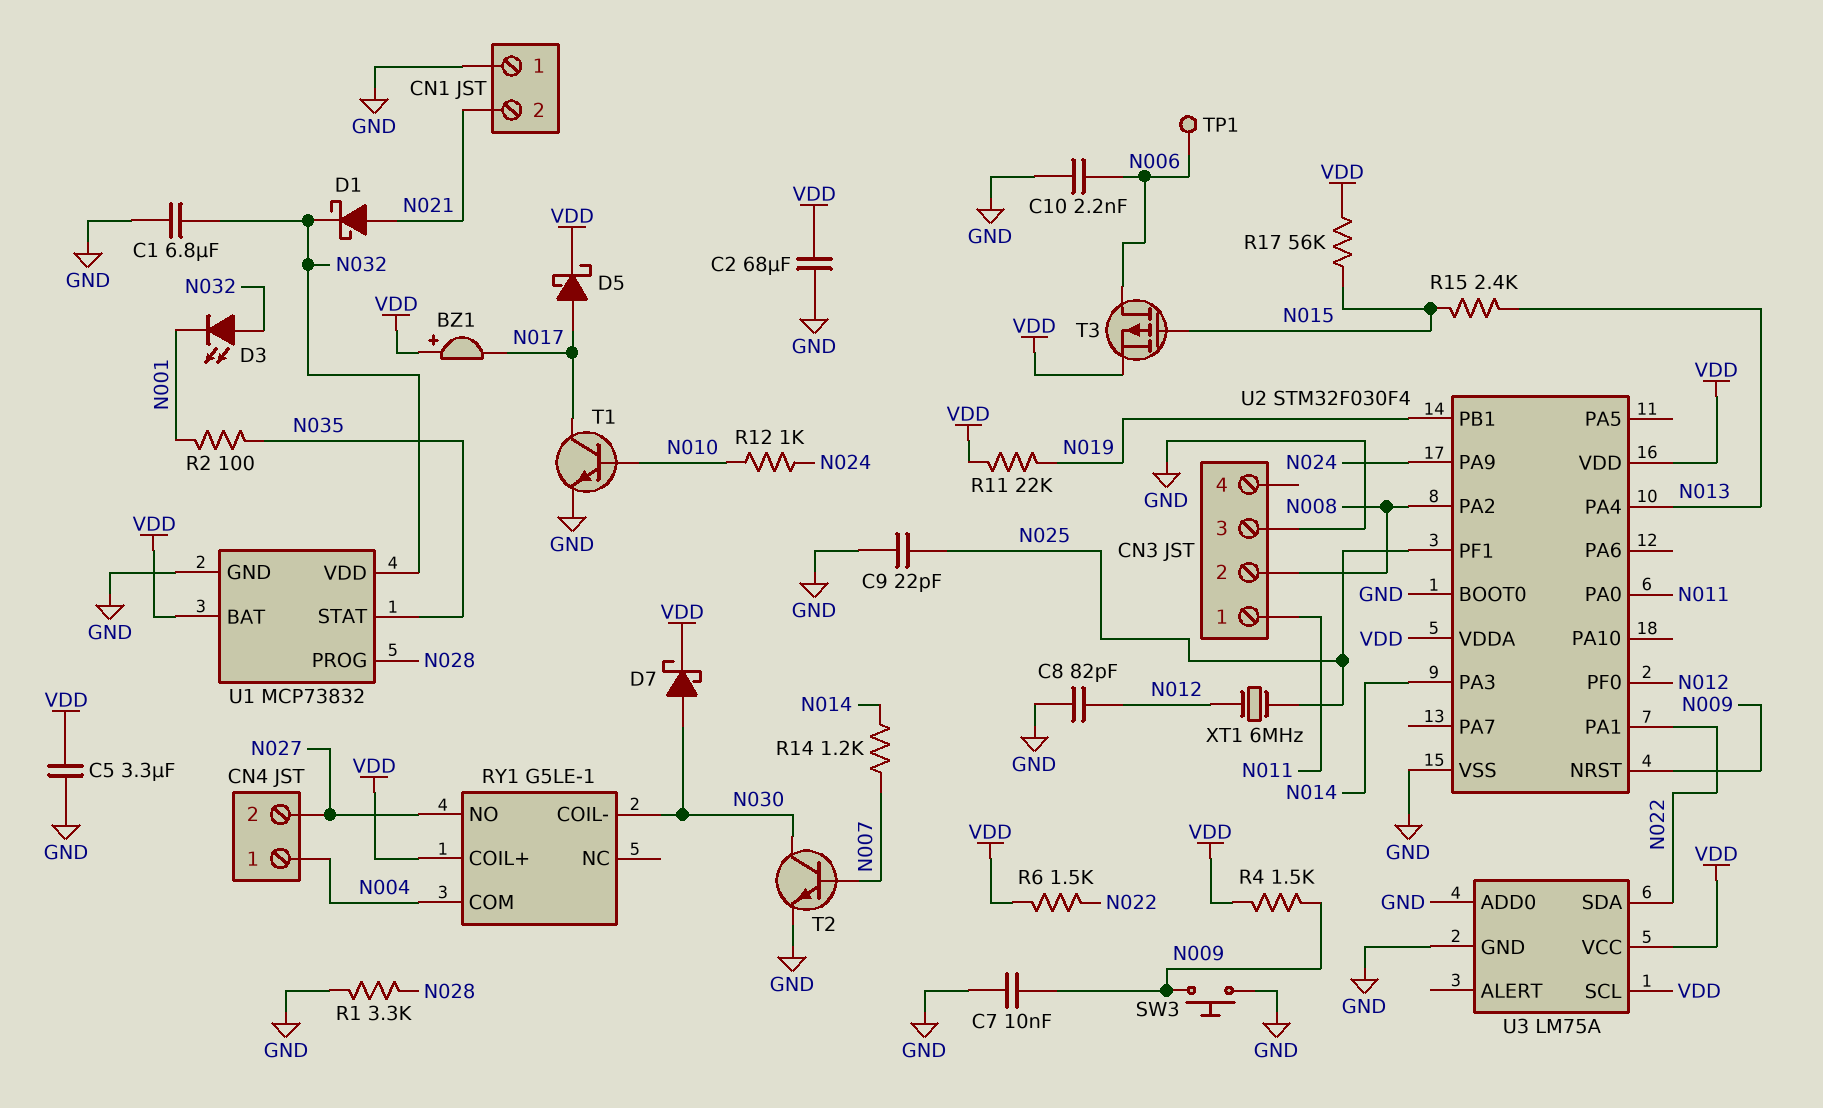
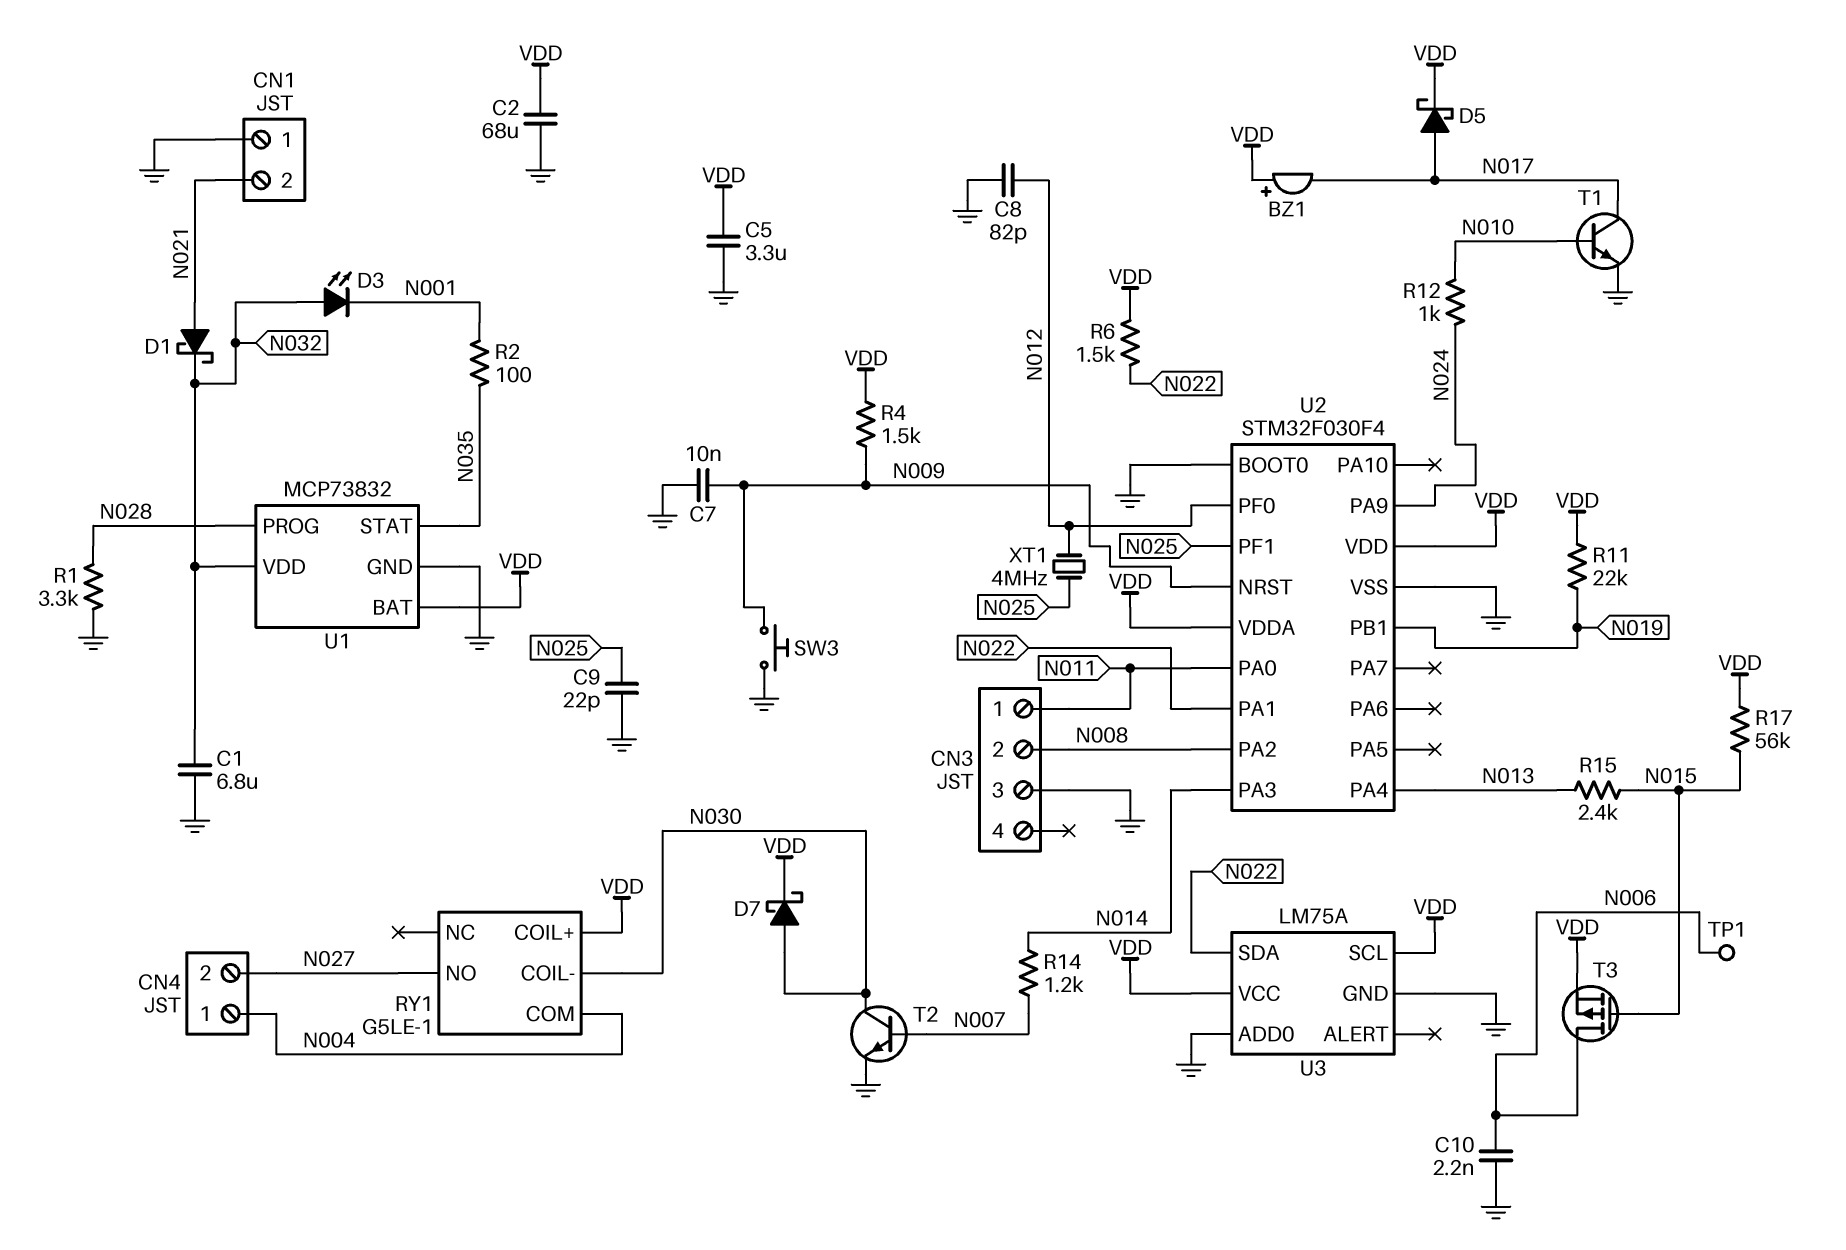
XT1: 6MHz (N012, N025) -> 4MHz (N012, N025)

